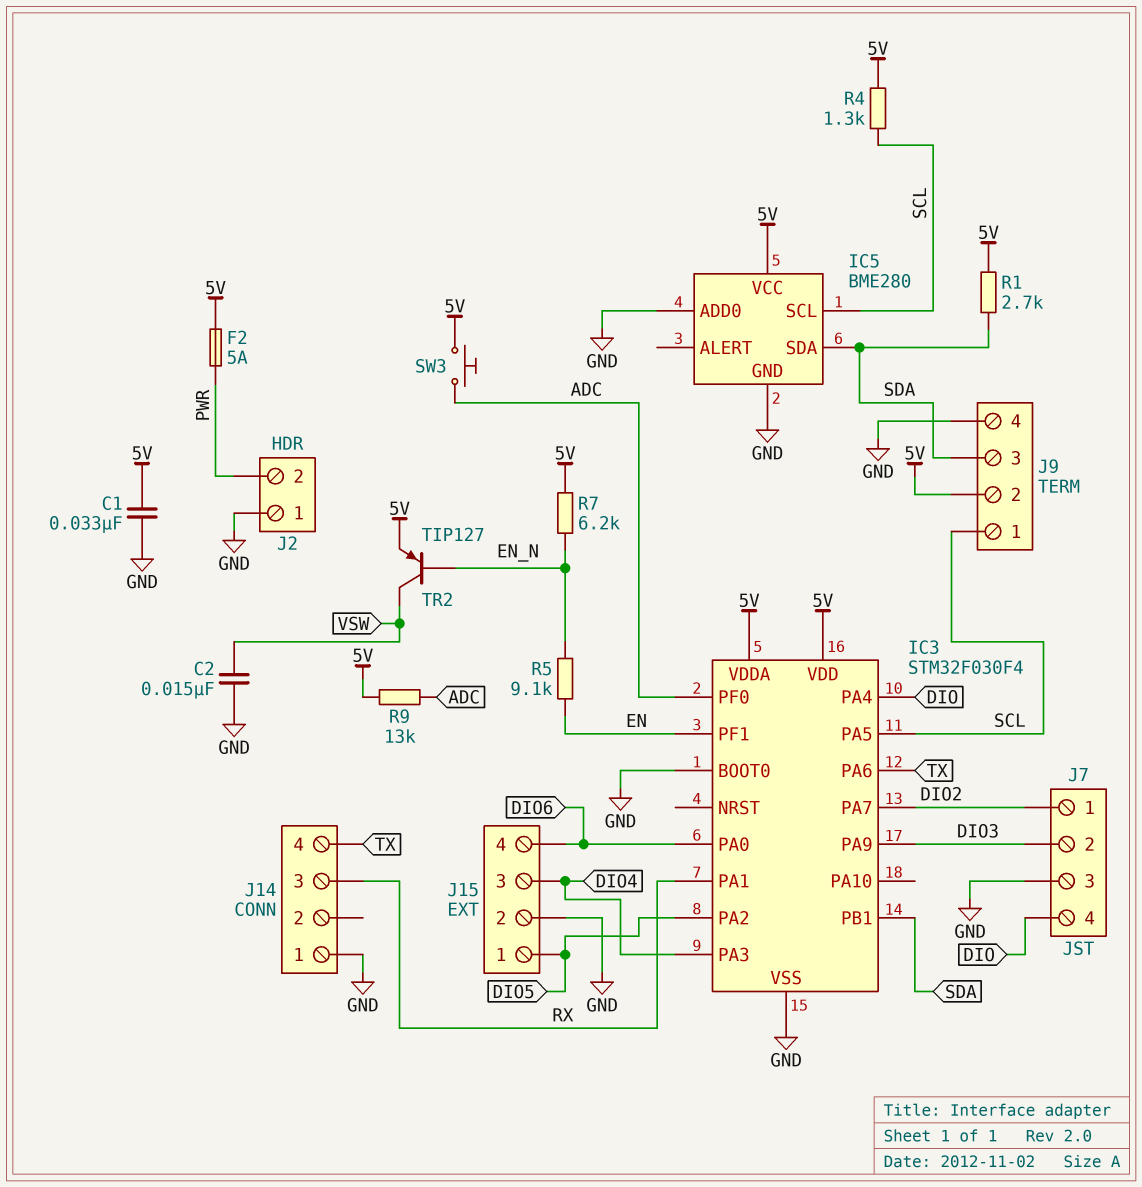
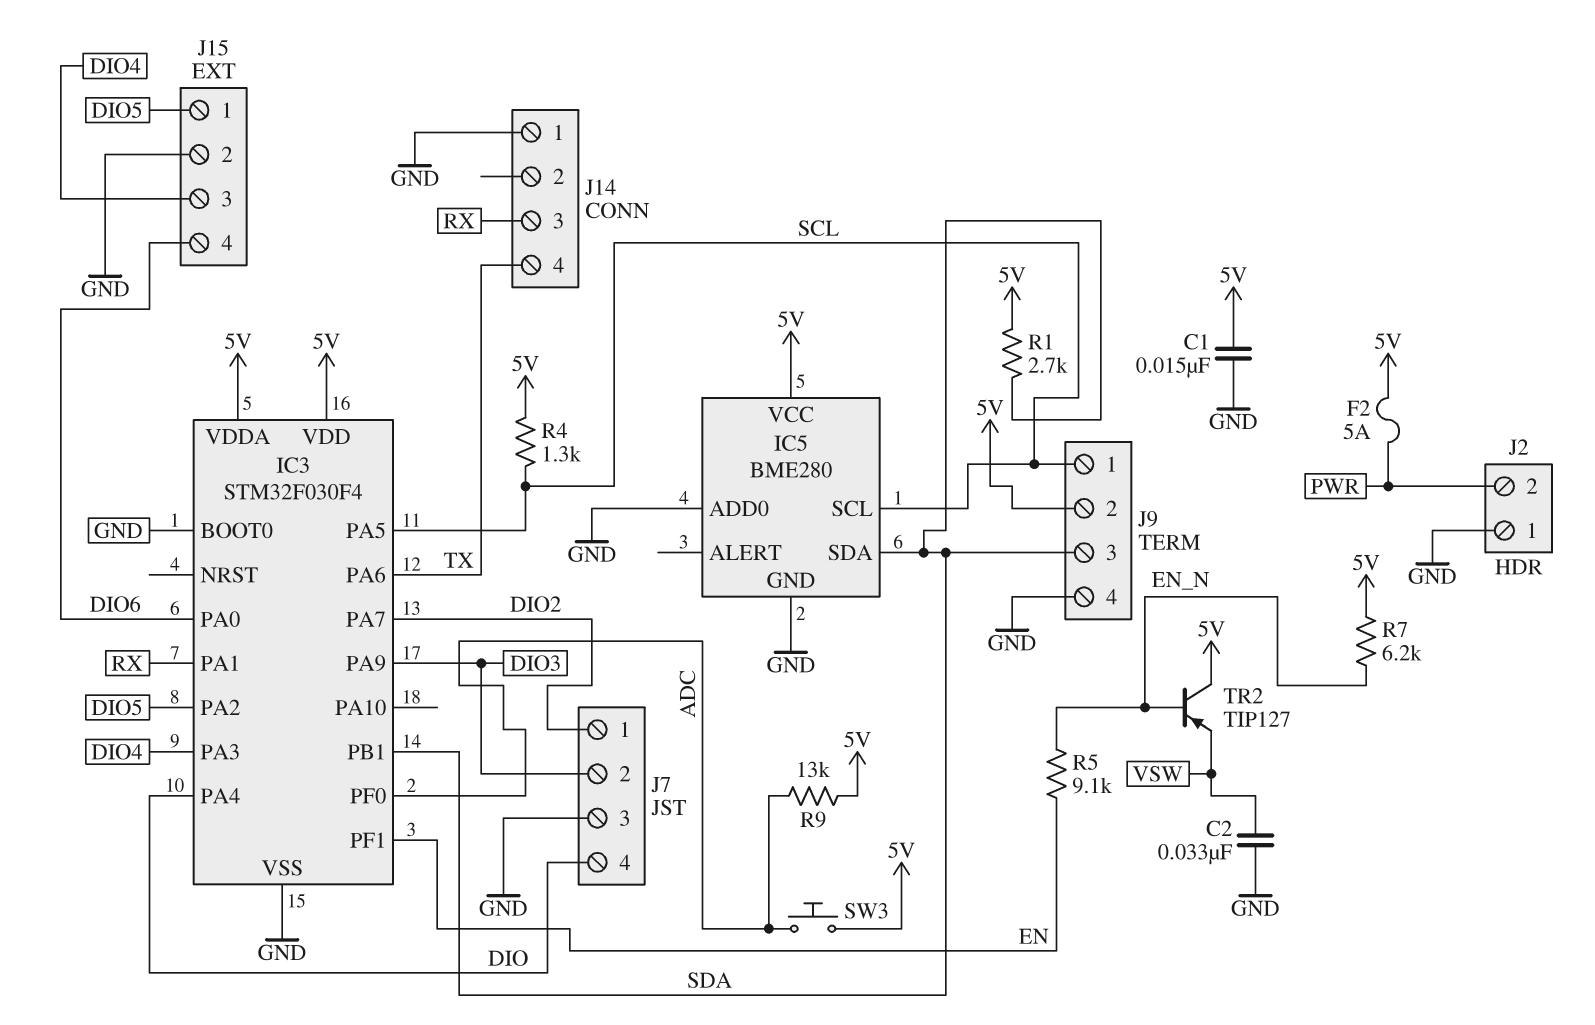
C1: 33nF (5V, GND) -> 15nF (5V, GND)
C2: 15nF (GND, VSW) -> 33nF (GND, VSW)
TR2: PNP TIP127 (B EN_N, C VSW, E 5V) -> PNP TIP127 (B EN_N, C 5V, E VSW)

